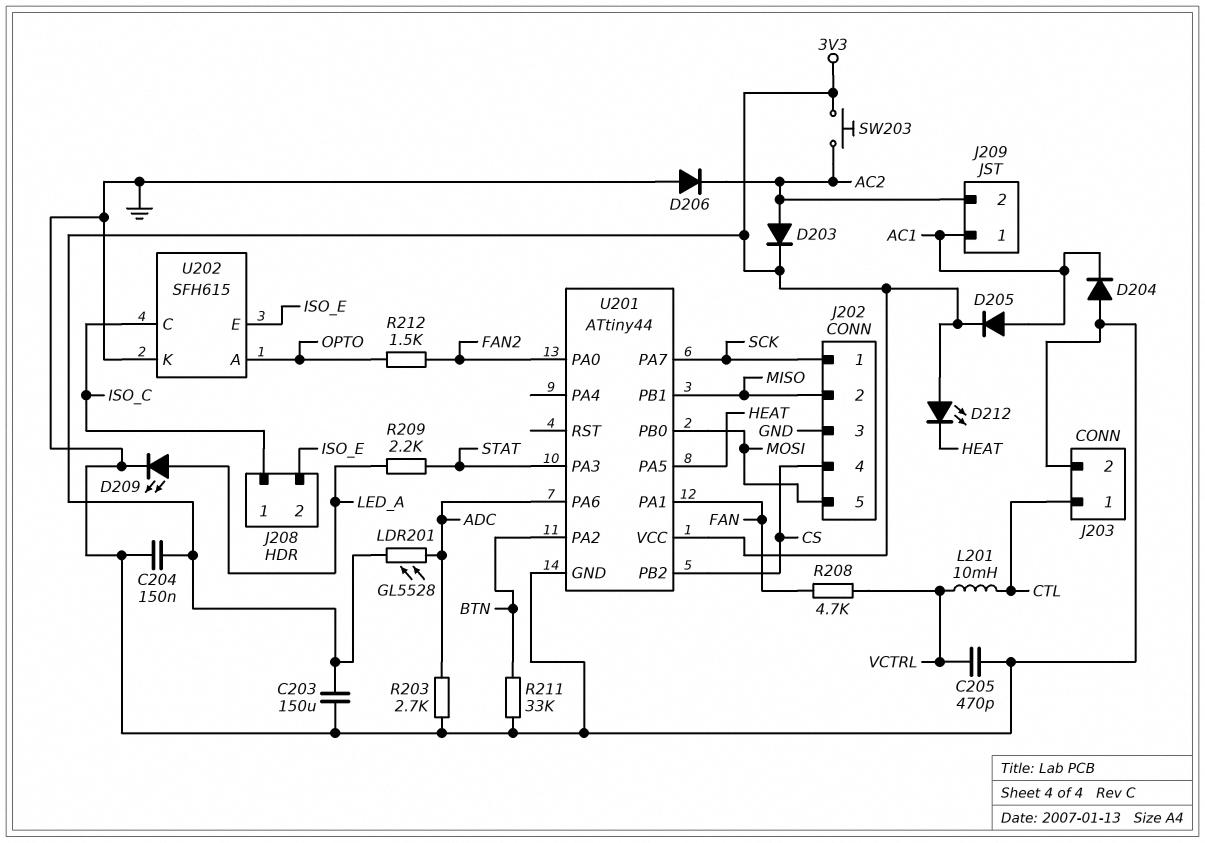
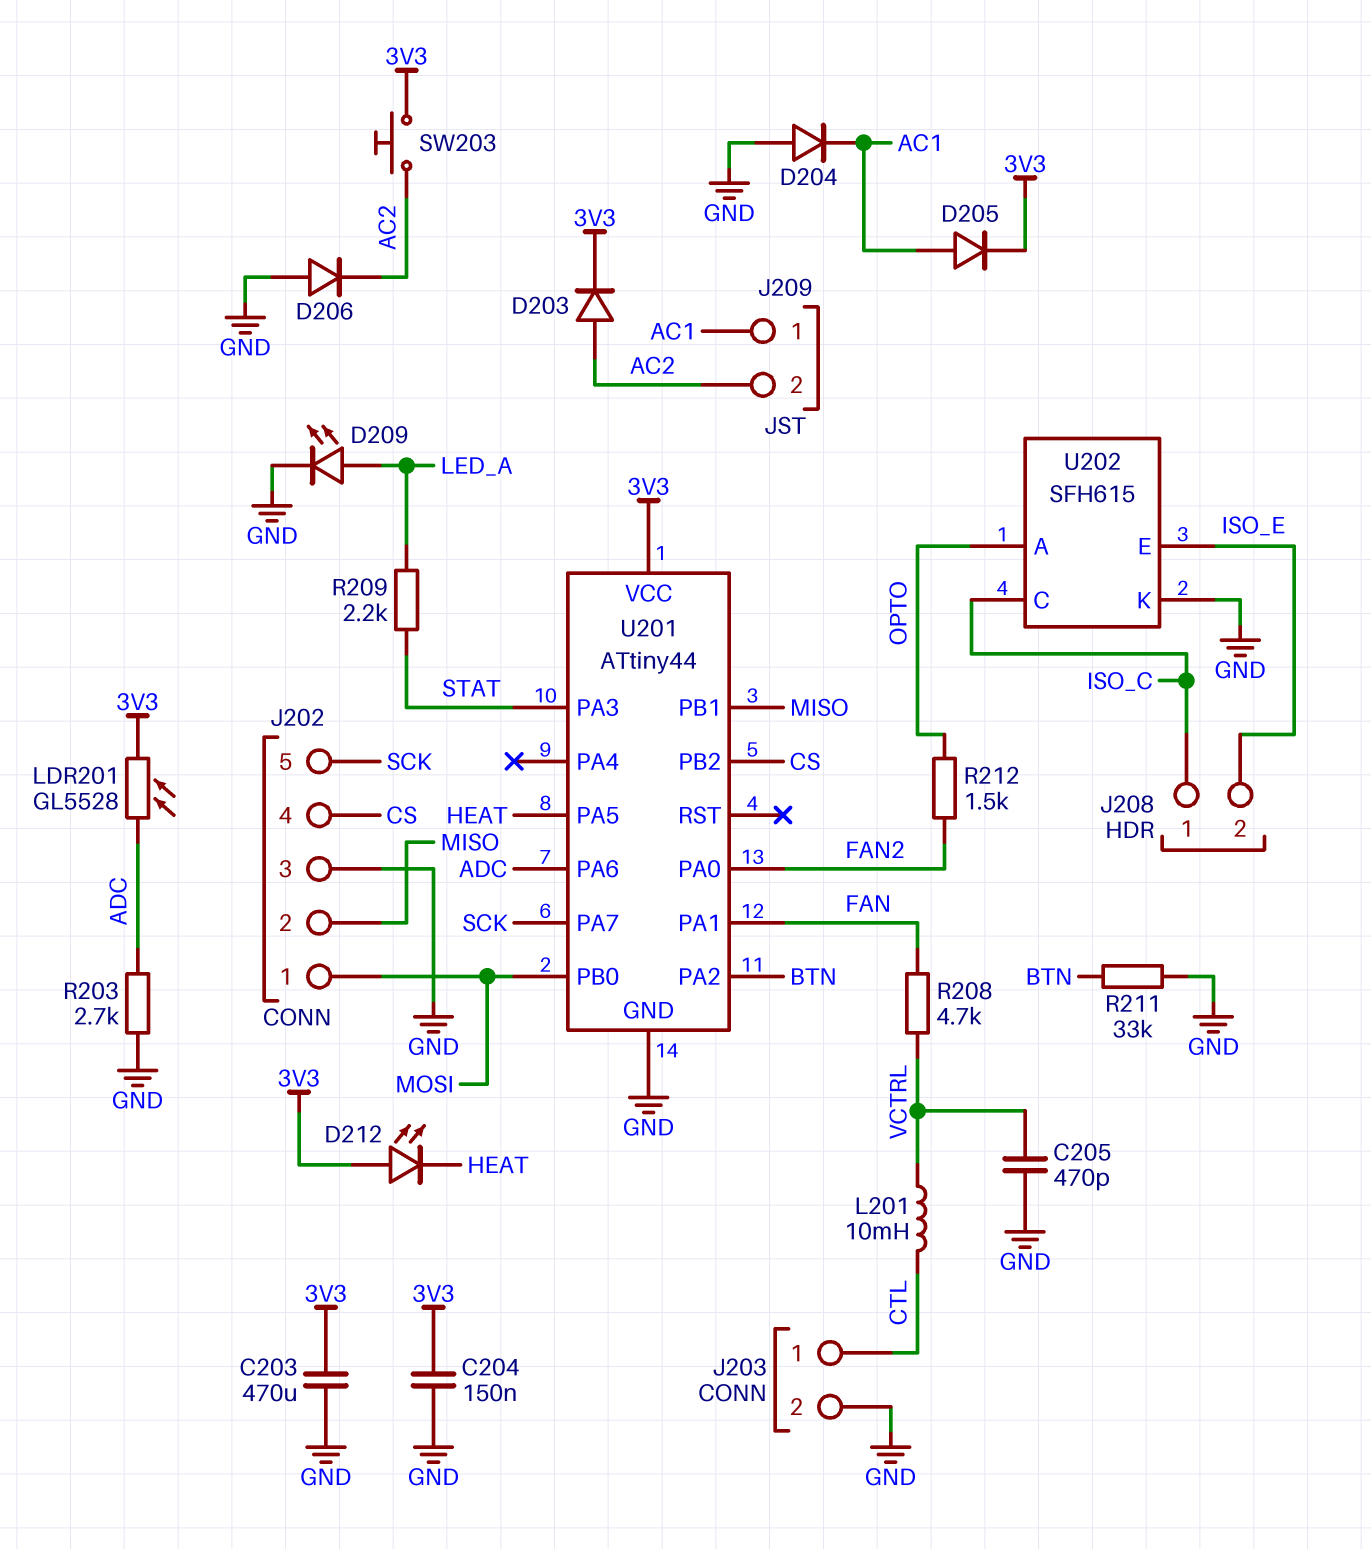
C203: 150uF (3V3, GND) -> 470uF (3V3, GND)
J202 pin 1: SCK -> MOSI
J202 pin 5: MOSI -> SCK

